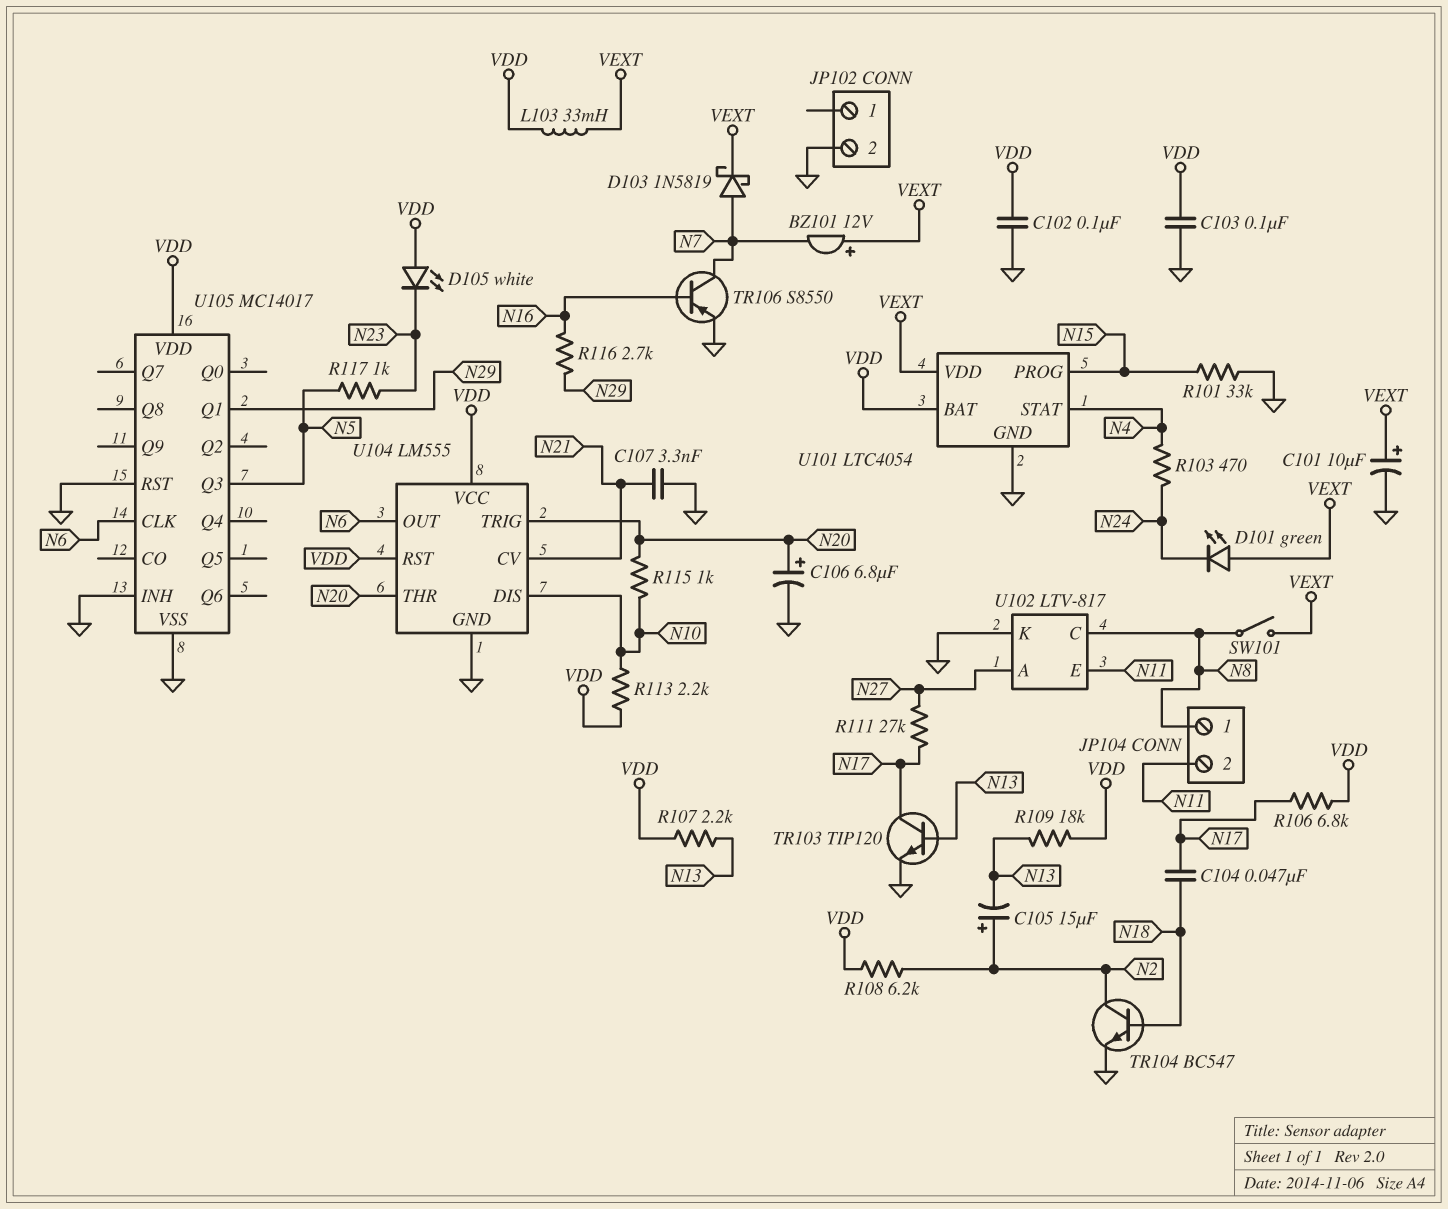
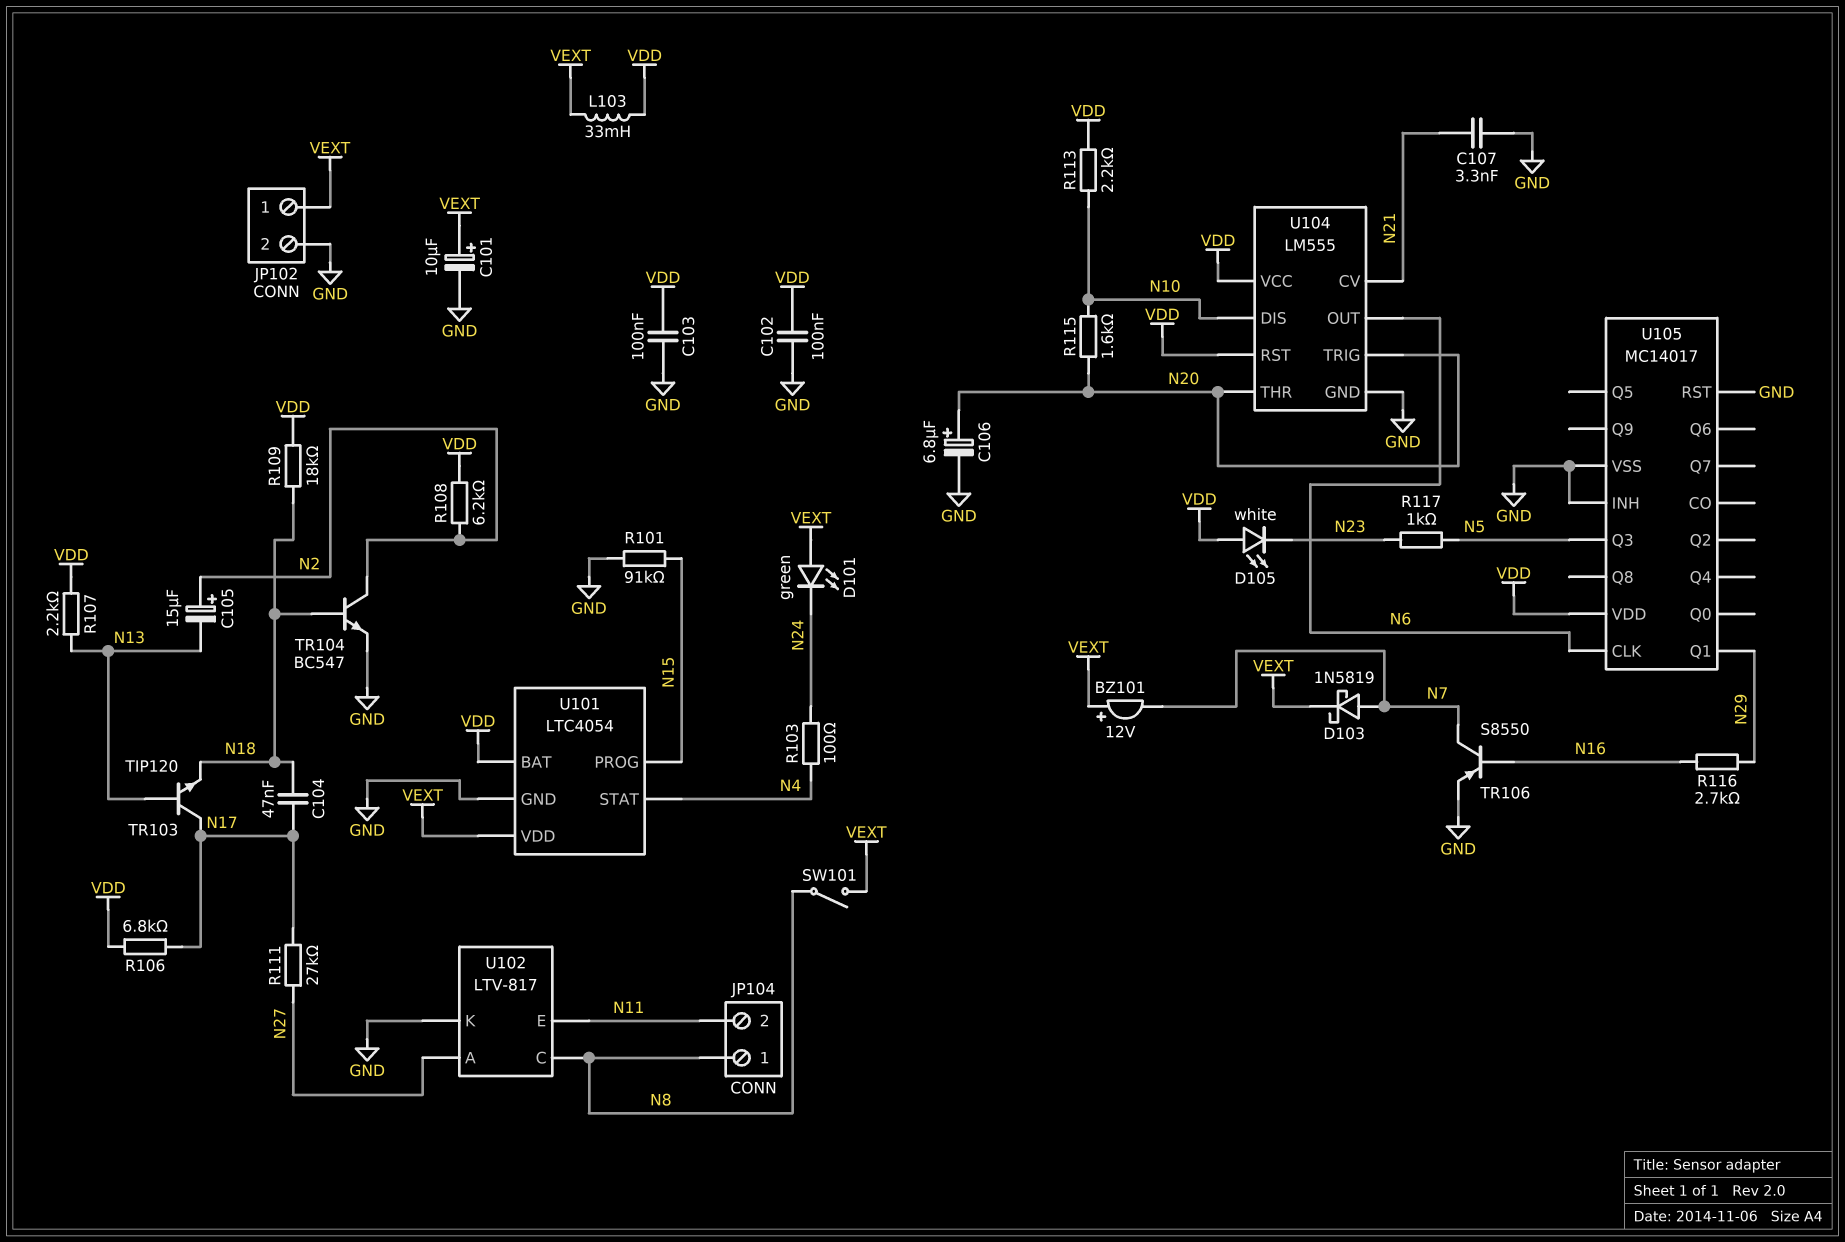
JP102 pin 1: none -> VEXT
R101: 33k (GND, N15) -> 91k (GND, N15)
R103: 470 (N4, N24) -> 100 (N4, N24)
R109: 18k (N13, VDD) -> 18k (N18, VDD)
R115: 1k (N10, N20) -> 1.6k (N10, N20)
TR103: NPN TIP120 (B N13, C N17, E GND) -> NPN TIP120 (B N13, C N17, E N18)

